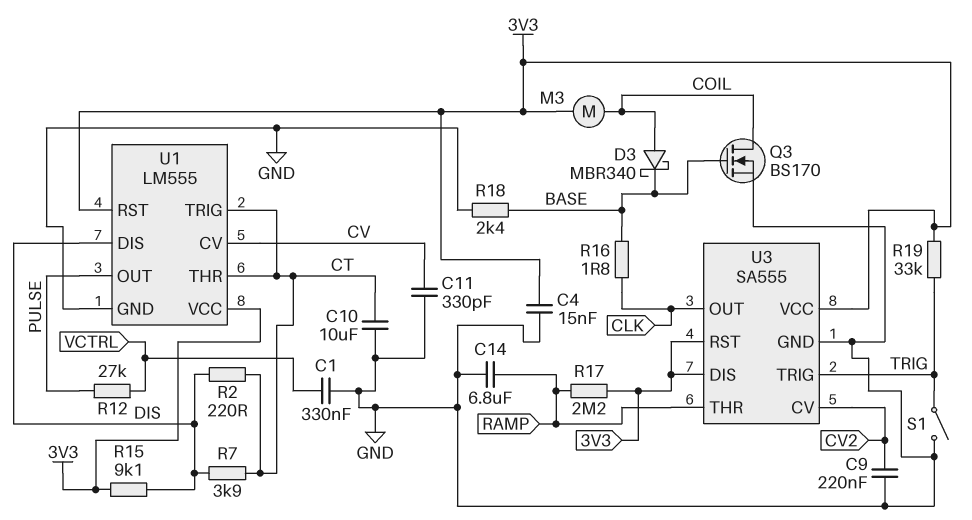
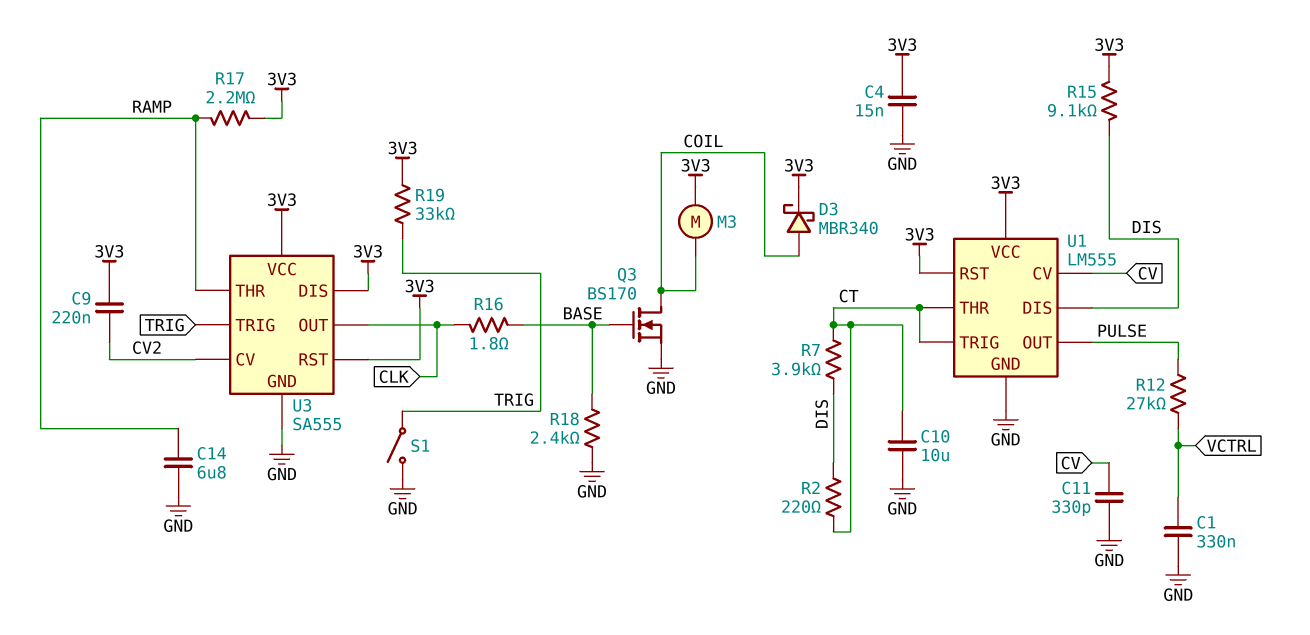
C9: 220nF (CV2, GND) -> 220nF (3V3, CV2)
D3: schottky MBR340 (A COIL, K BASE) -> schottky MBR340 (A COIL, K 3V3)

